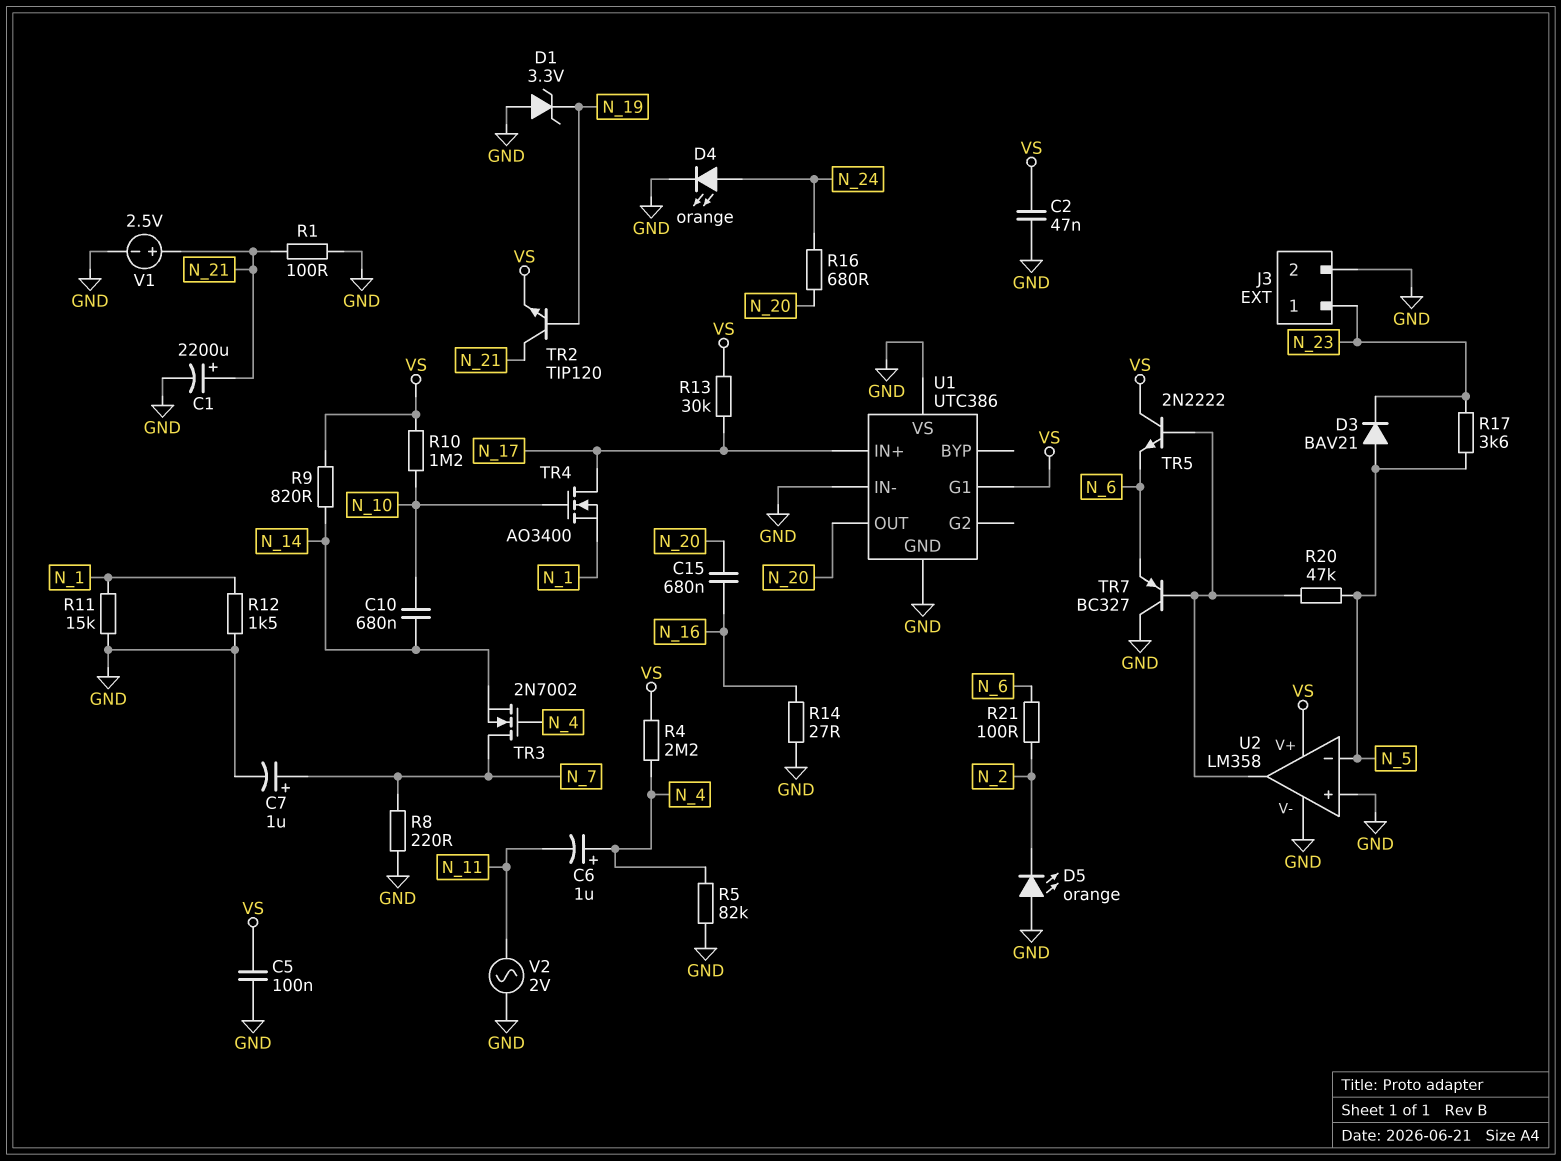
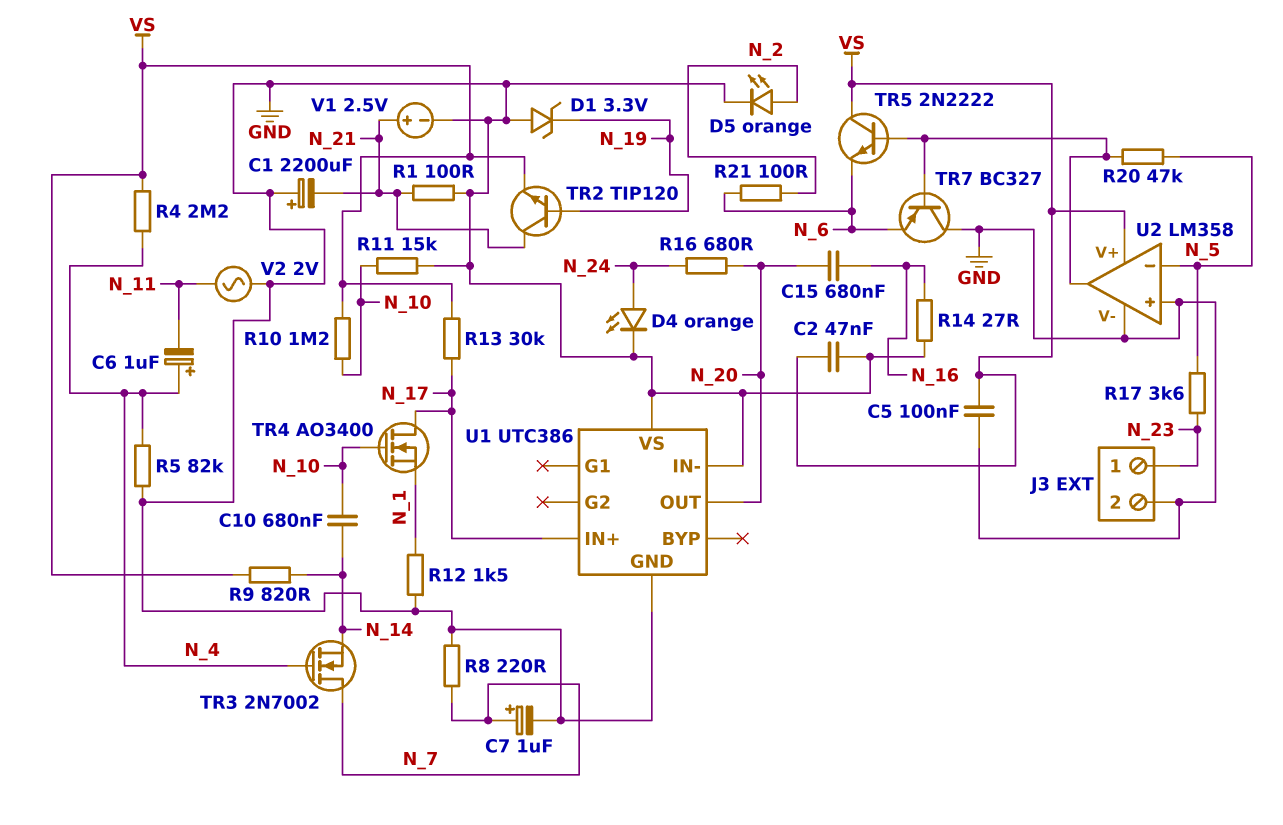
C1: 2200uF (plus N_21, minus GND) -> 2200uF (plus GND, minus N_21)
D3: diode BAV21 (A N_5, K N_23) -> none
D5: LED orange (A GND, K N_2) -> LED orange (A N_2, K GND)
R11: 15k (GND, N_1) -> 15k (GND, N_10)
U1 pin G1: VS -> none

